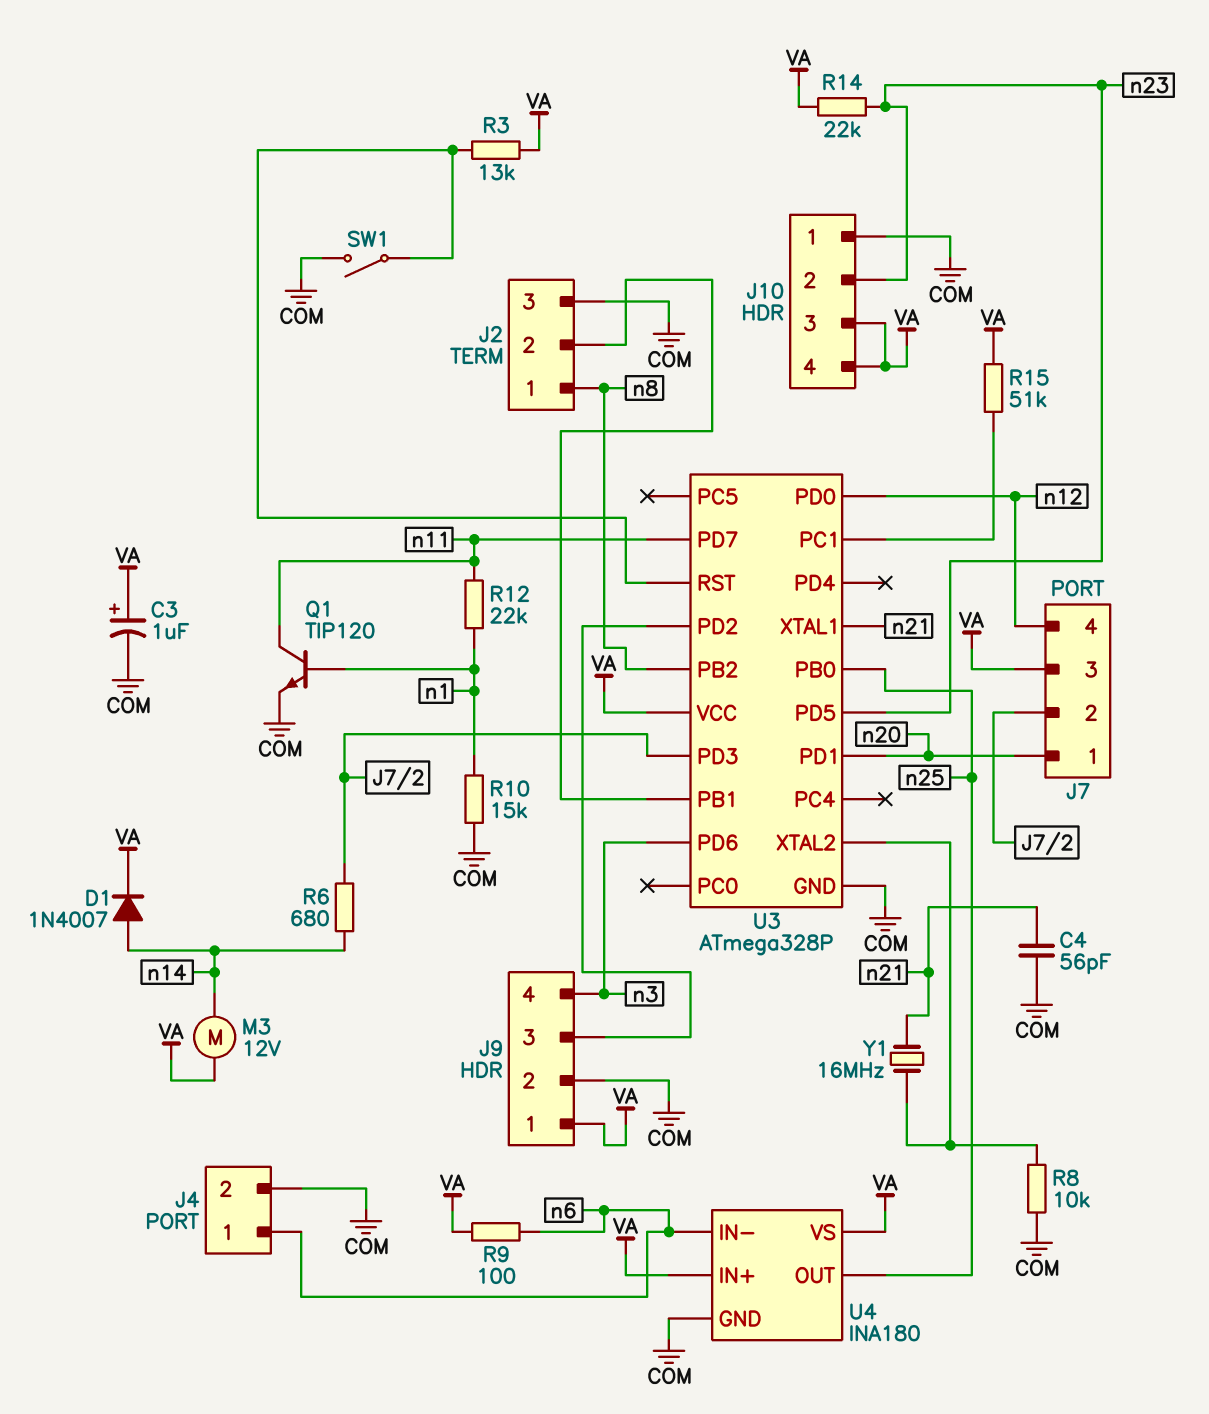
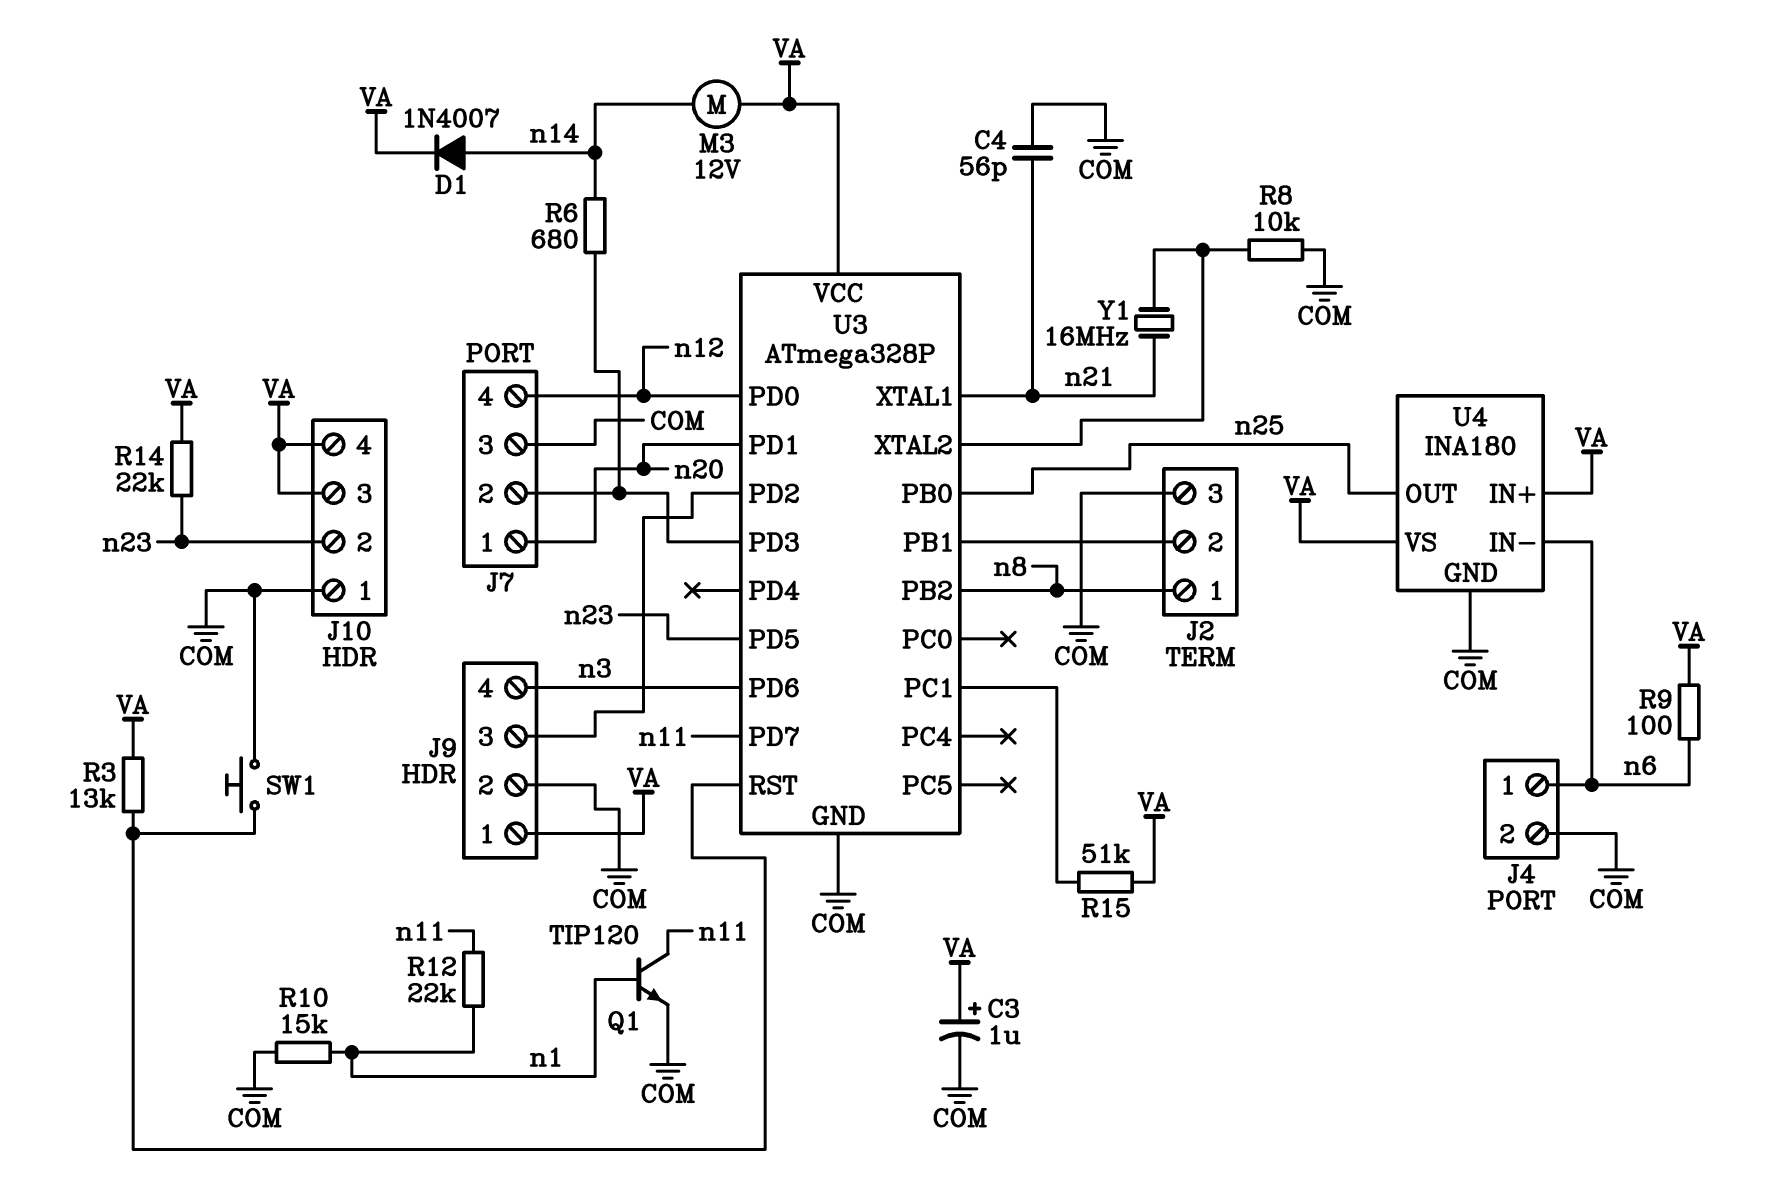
J7 pin 3: VA -> COM
SW1: switch (COM, U3/RST) -> button (COM, U3/RST)

